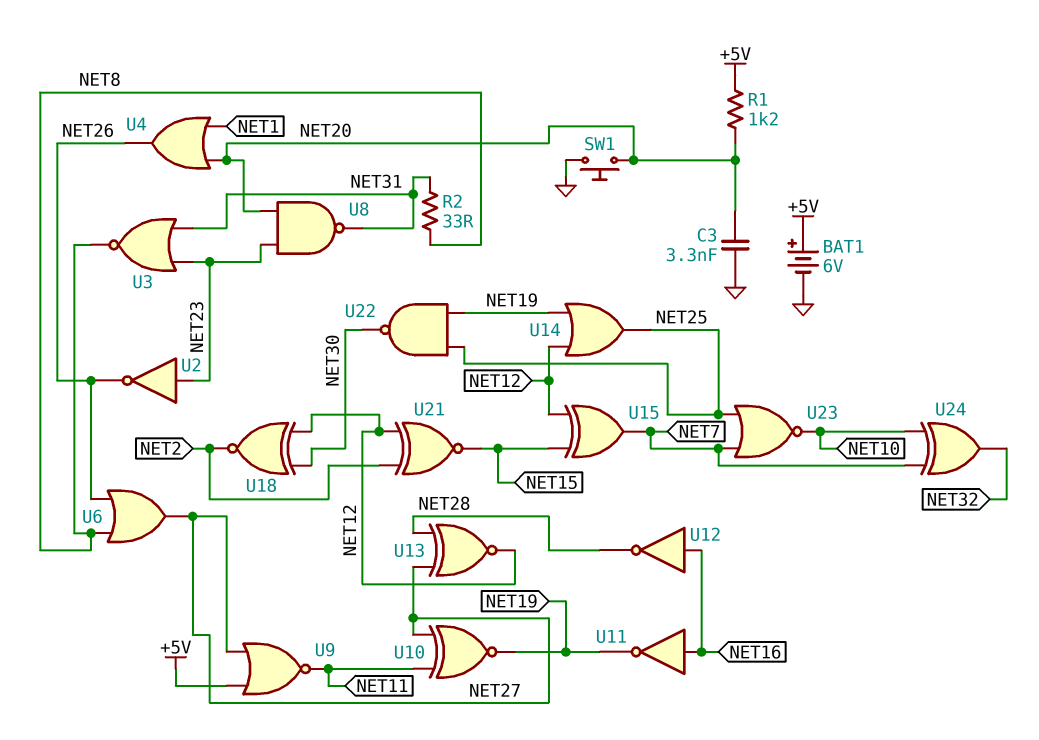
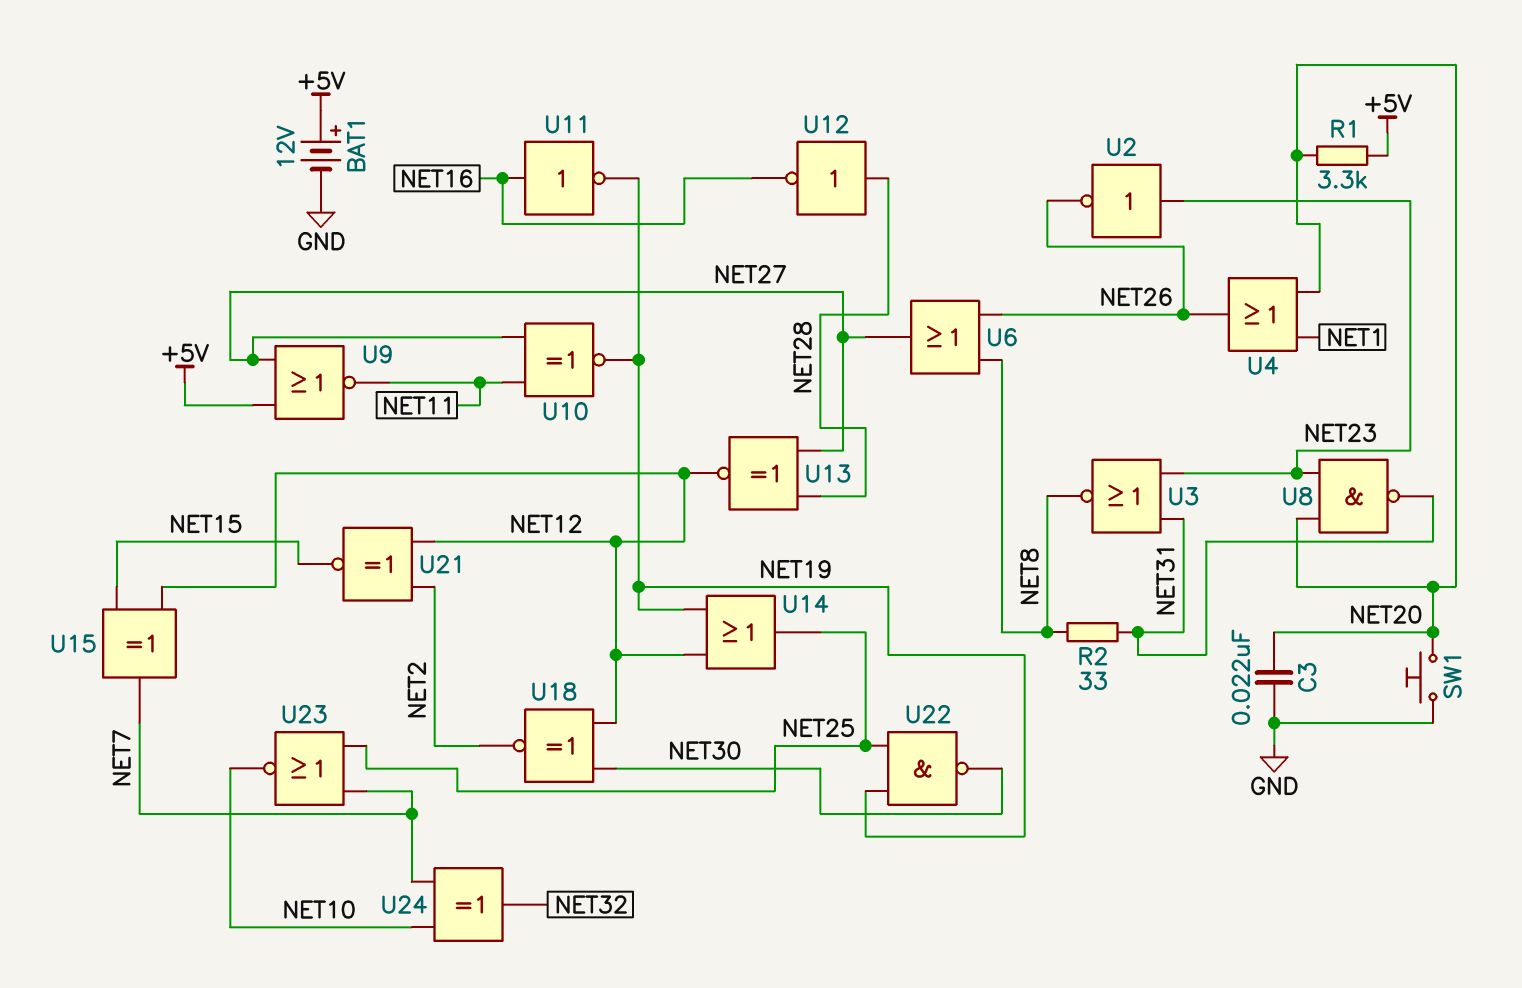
BAT1: 6V (plus +5V, minus GND) -> 12V (plus +5V, minus GND)
C3: 3.3nF (GND, NET20) -> 22nF (GND, NET20)
R1: 1.2k (+5V, NET20) -> 3.3k (+5V, NET20)
U12: NOT (in NET16, out NET28) -> NOT (in NET28, out NET16)

